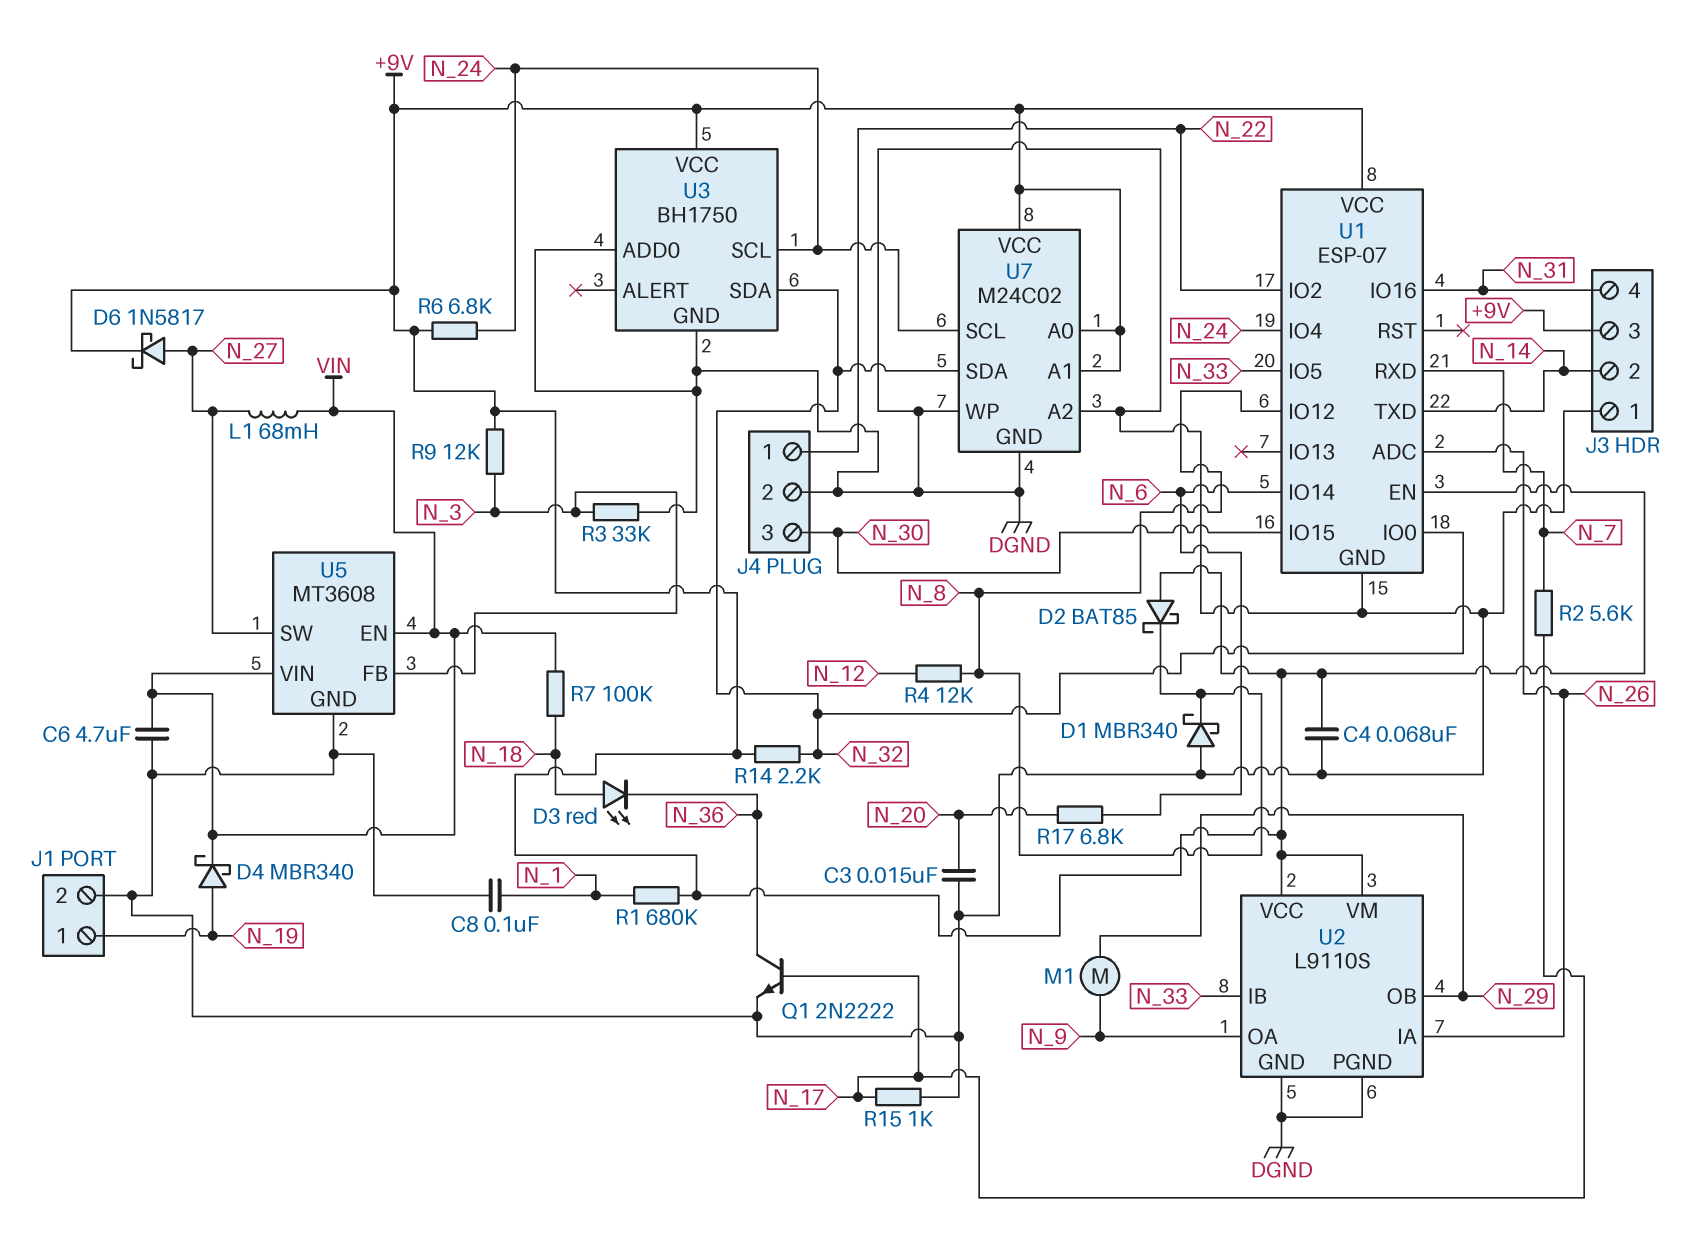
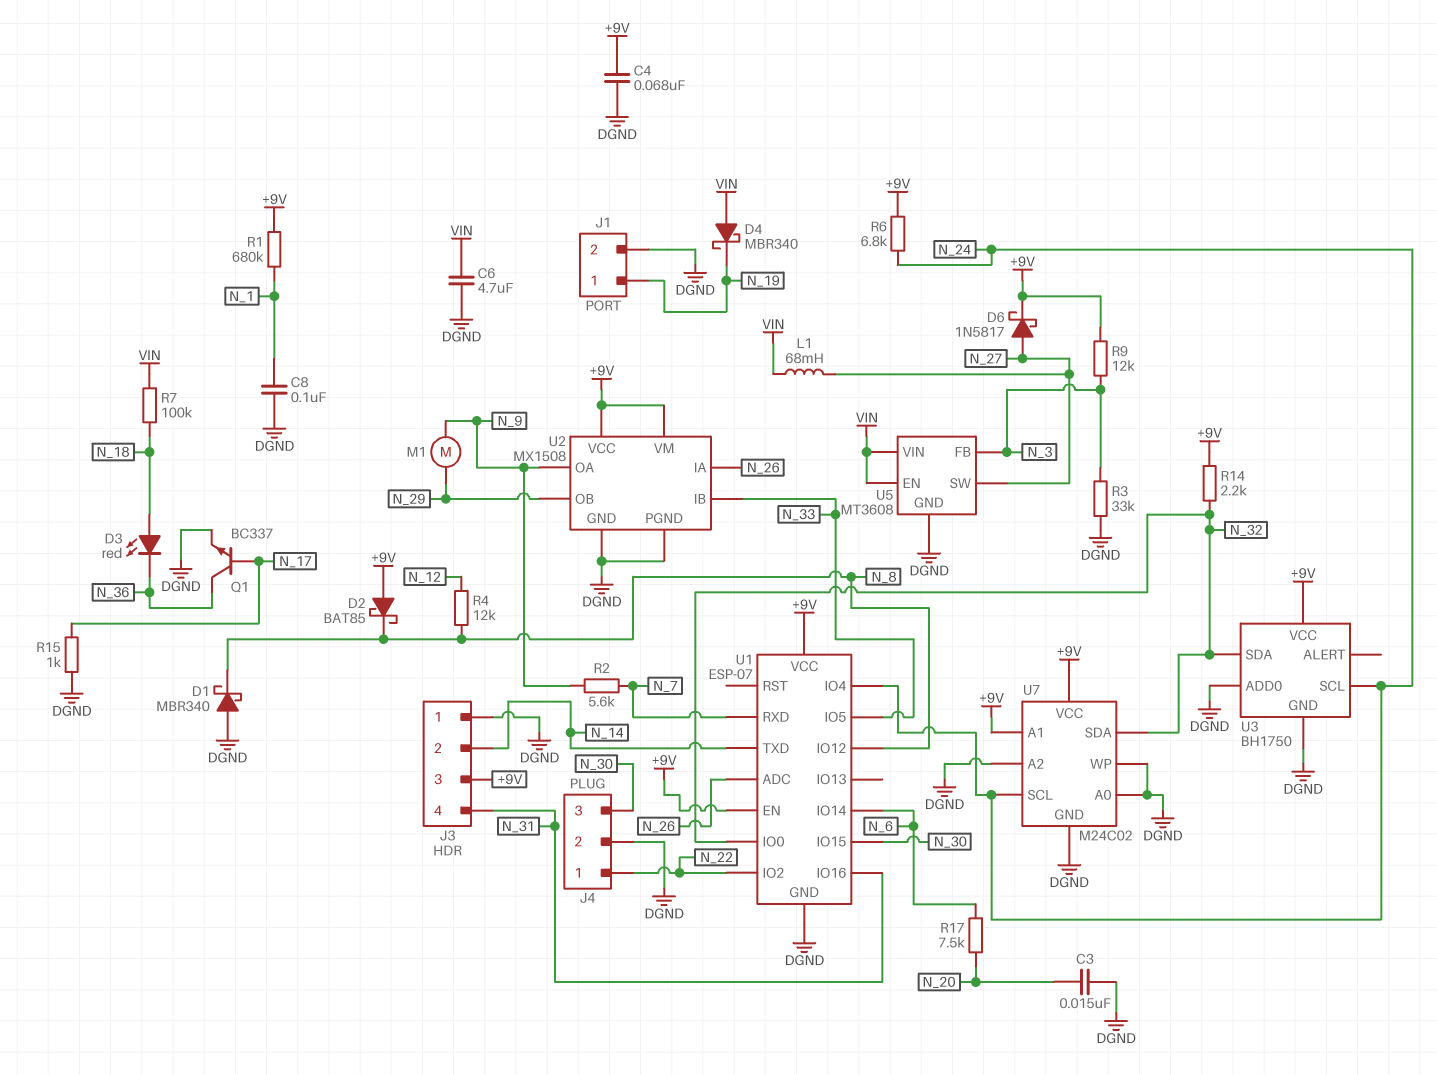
D4: schottky MBR340 (A N_19, K VIN) -> schottky MBR340 (A VIN, K N_19)
Q1: NPN 2N2222 (B N_17, C N_36, E DGND) -> NPN BC337 (B N_17, C N_36, E DGND)
R2: 5.6k (N_7, N_17) -> 5.6k (N_7, N_9)
R17: 6.8k (N_6, N_20) -> 7.5k (N_6, N_20)
U2: L9110S -> MX1508
U7 pin A0: +9V -> DGND

